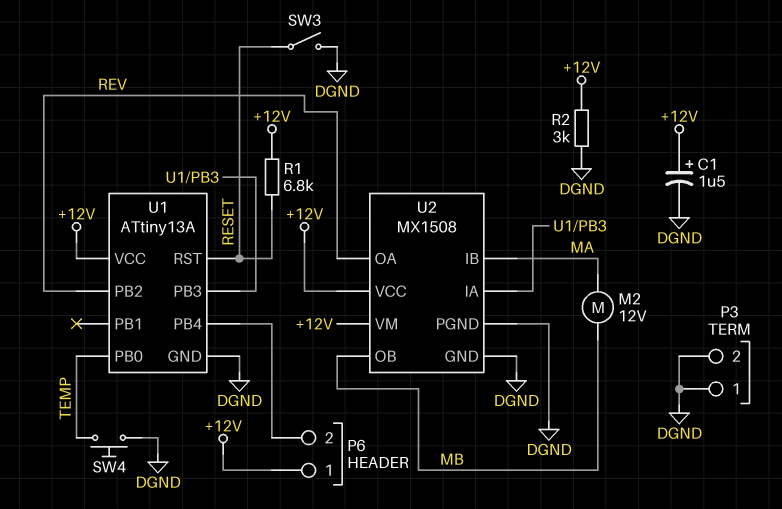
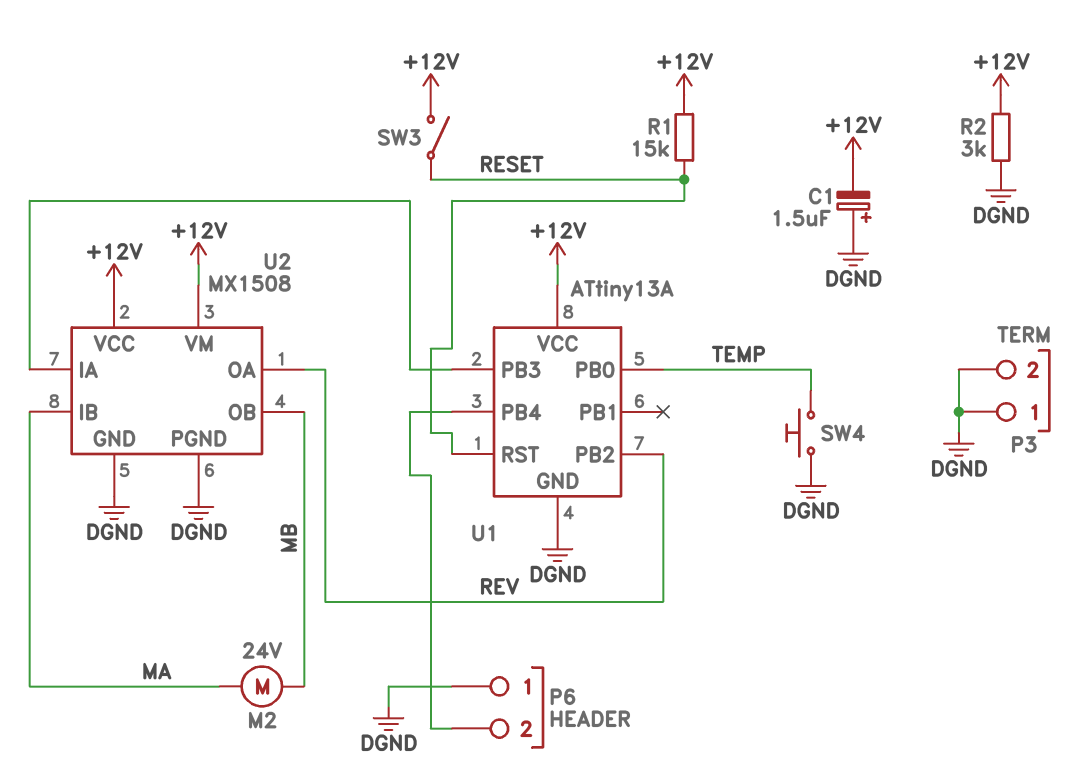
C1: 1.5uF (plus +12V, minus DGND) -> 1.5uF (plus DGND, minus +12V)
M2: motor 12V (MA, MB) -> motor 24V (MA, MB)
P6 pin 1: +12V -> DGND
R1: 6.8k (+12V, RESET) -> 15k (+12V, RESET)
SW3: switch (DGND, RESET) -> switch (+12V, RESET)

